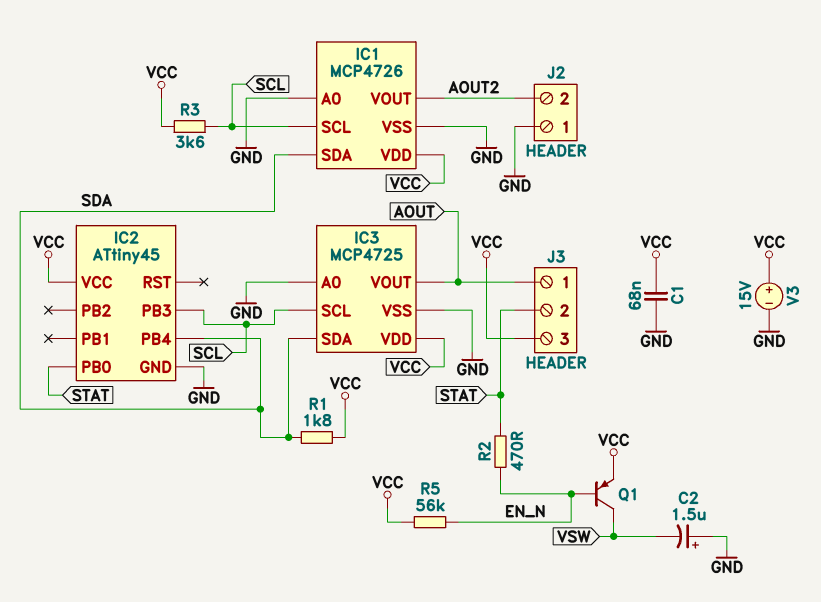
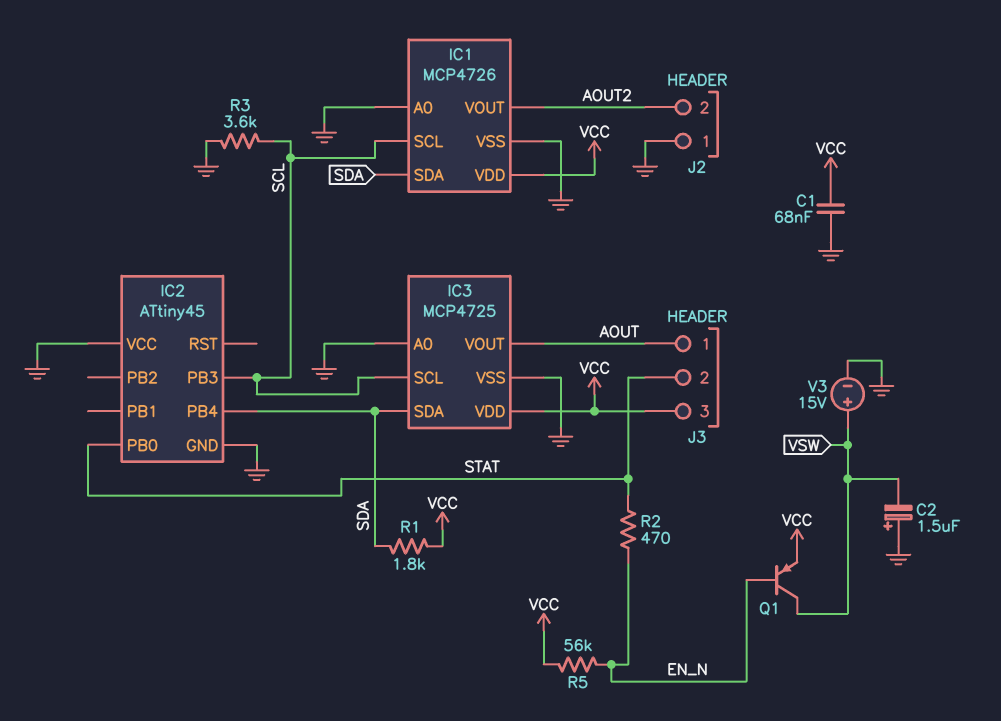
IC2 pin VCC: VCC -> GND
R3: 3.6k (SCL, VCC) -> 3.6k (GND, SCL)
V3: 15V (plus VCC, minus GND) -> 15V (plus VSW, minus GND)

